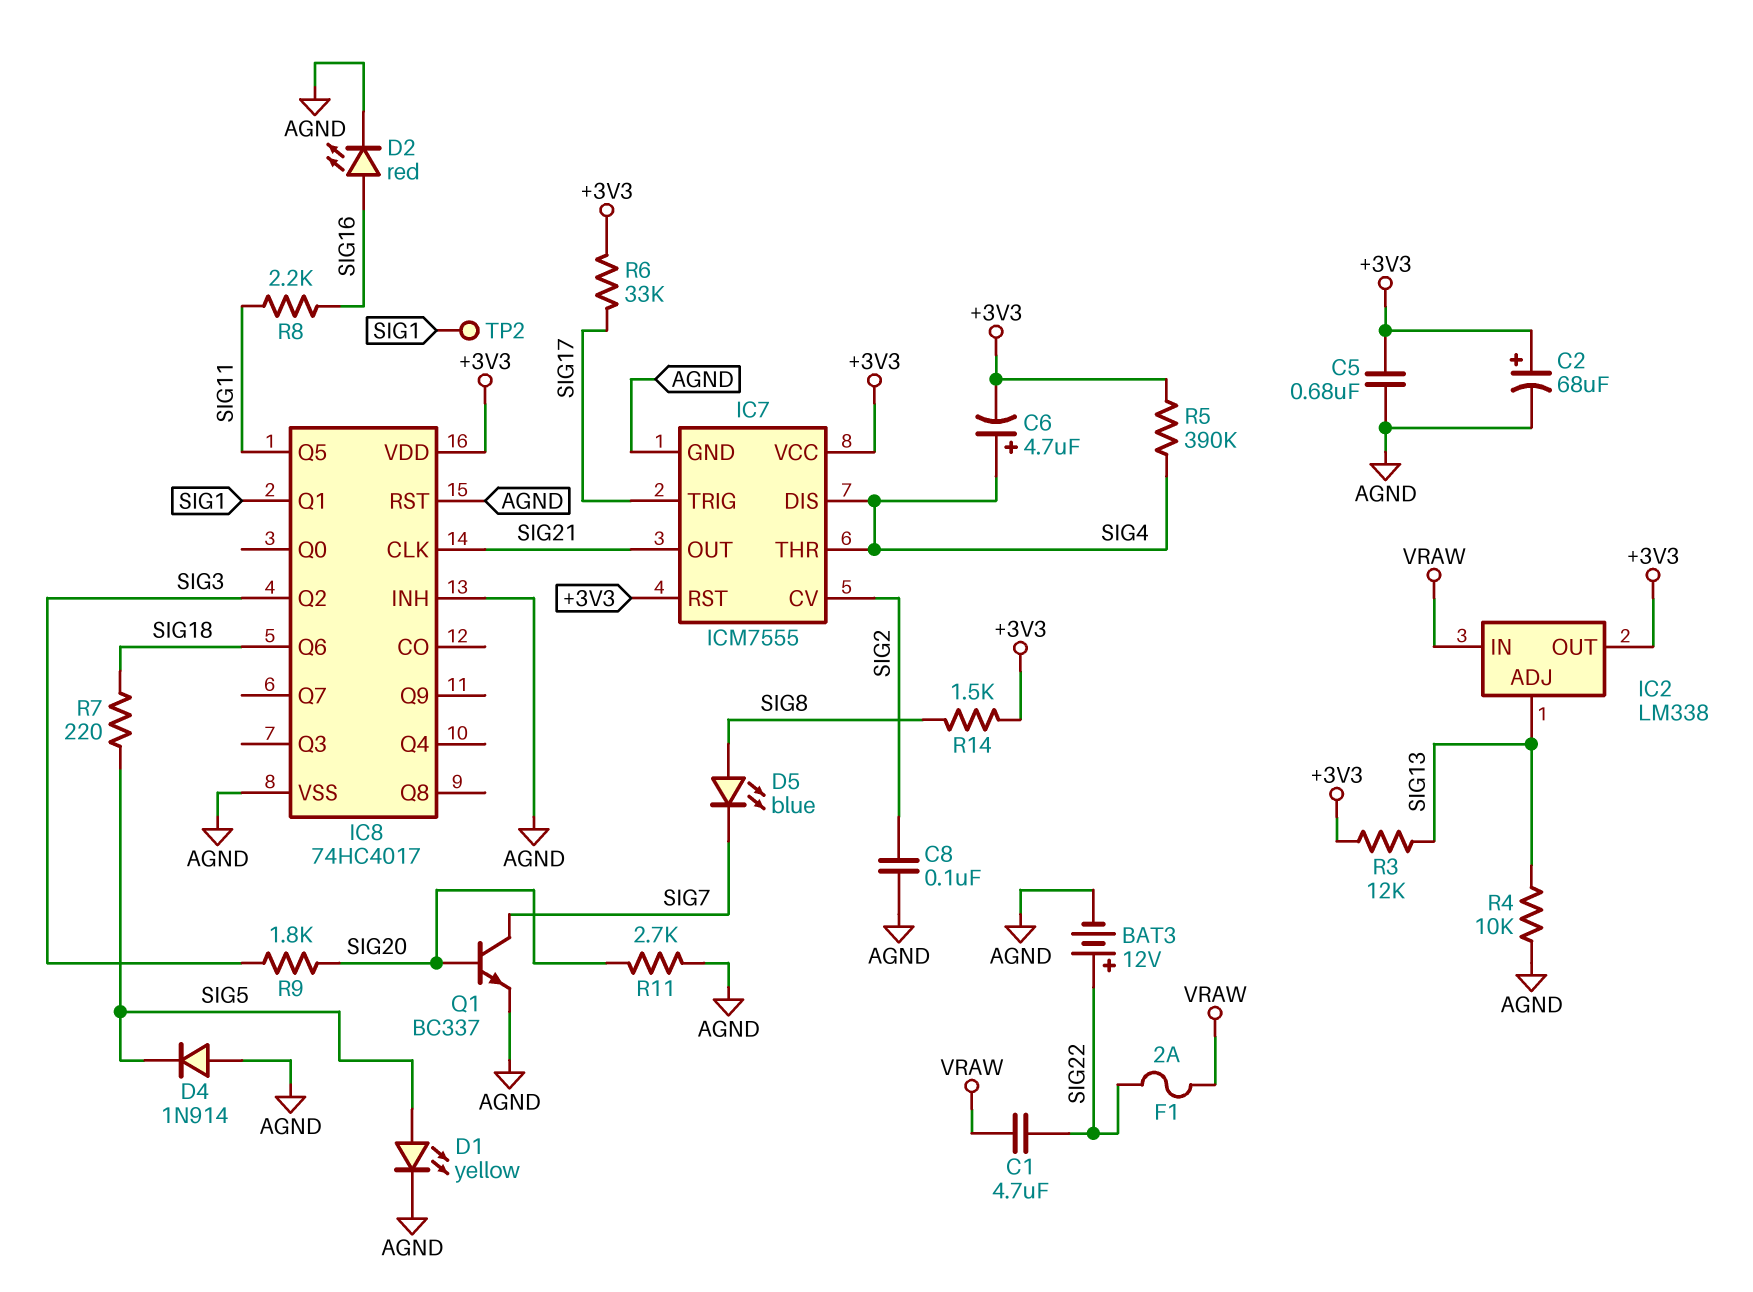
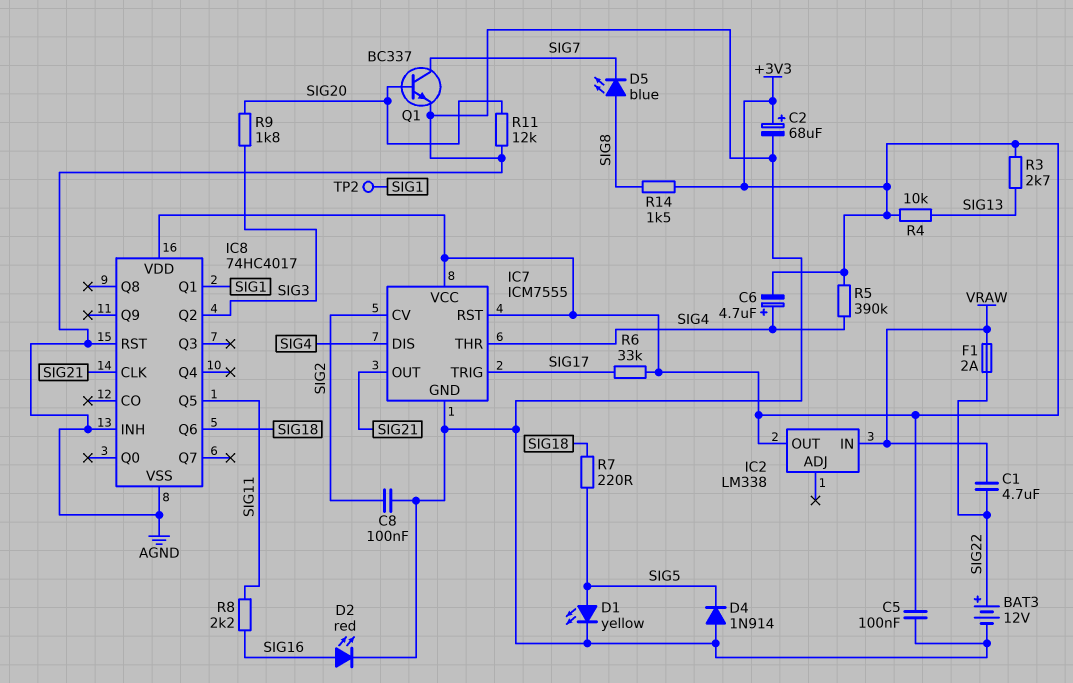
C5: 680nF (+3V3, AGND) -> 100nF (+3V3, AGND)
IC2 pin ADJ: SIG13 -> none
R3: 12k (+3V3, SIG13) -> 2.7k (+3V3, SIG13)
R4: 10k (AGND, SIG13) -> 10k (+3V3, SIG13)
R11: 2.7k (AGND, SIG20) -> 12k (AGND, SIG20)

